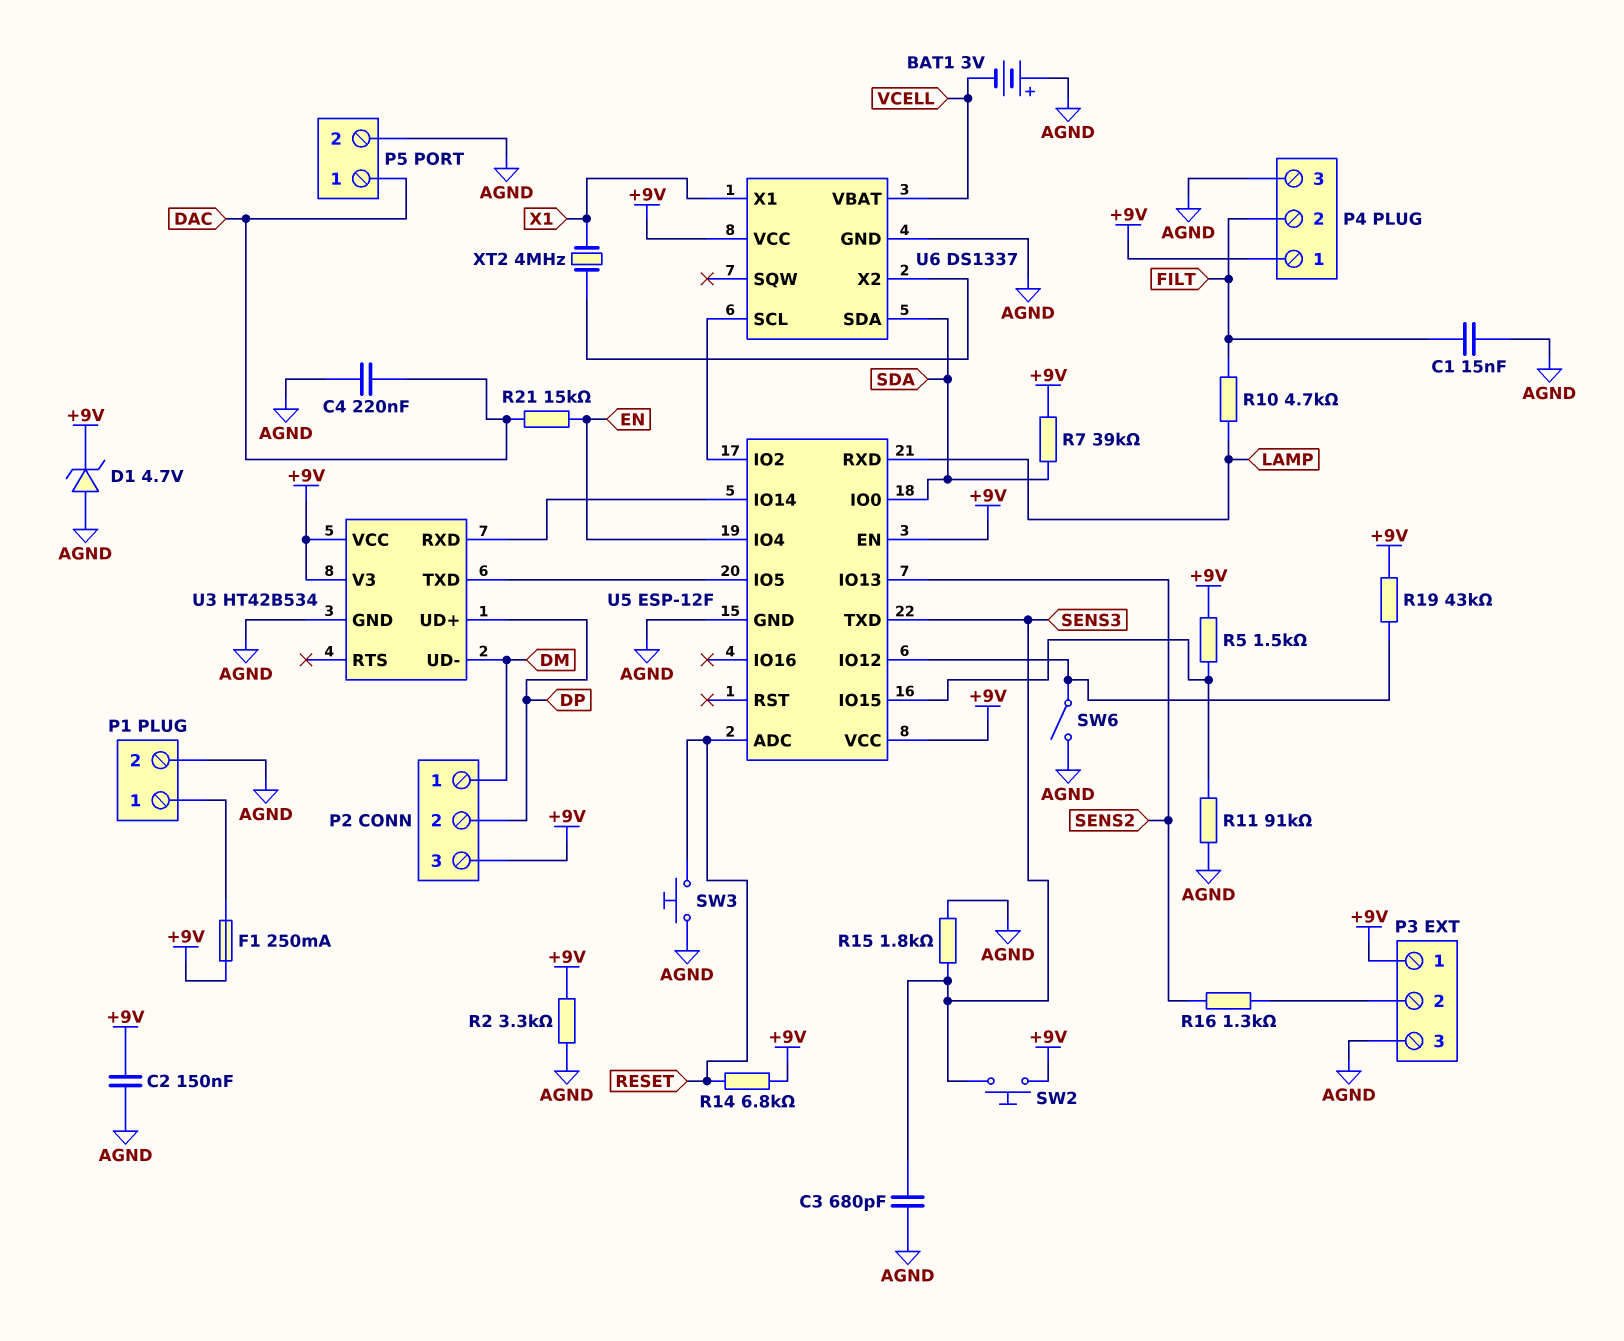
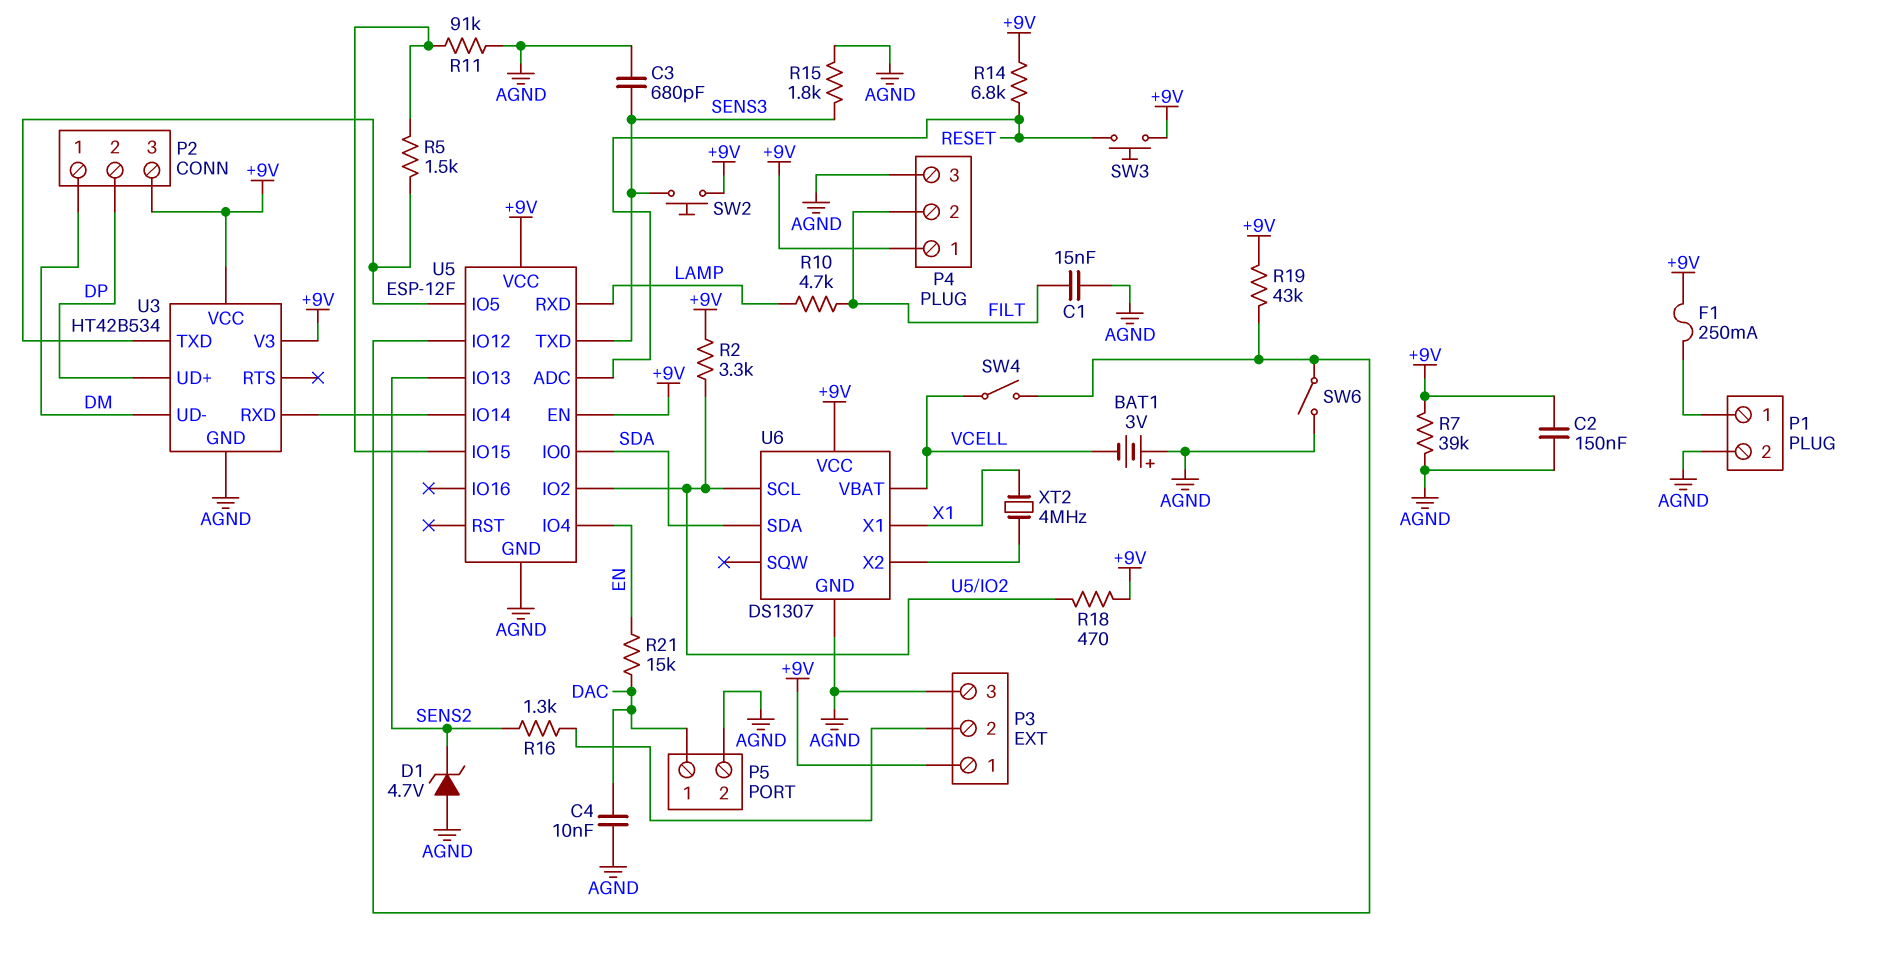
C4: 220nF (AGND, DAC) -> 10nF (AGND, DAC)
D1: zener 4.7V (A AGND, K +9V) -> zener 4.7V (A AGND, K SENS2)
R2: 3.3k (+9V, AGND) -> 3.3k (+9V, U5/IO2)
R5: 1.5k (+9V, U5/IO15) -> 1.5k (U3/TXD, U5/IO15)
R7: 39k (+9V, SDA) -> 39k (+9V, AGND)
R18: none -> 470 (+9V, U5/IO2)
SW3: button (AGND, RESET) -> button (+9V, RESET)
SW4: none -> switch (U5/IO12, VCELL)
U6: DS1337 -> DS1307

